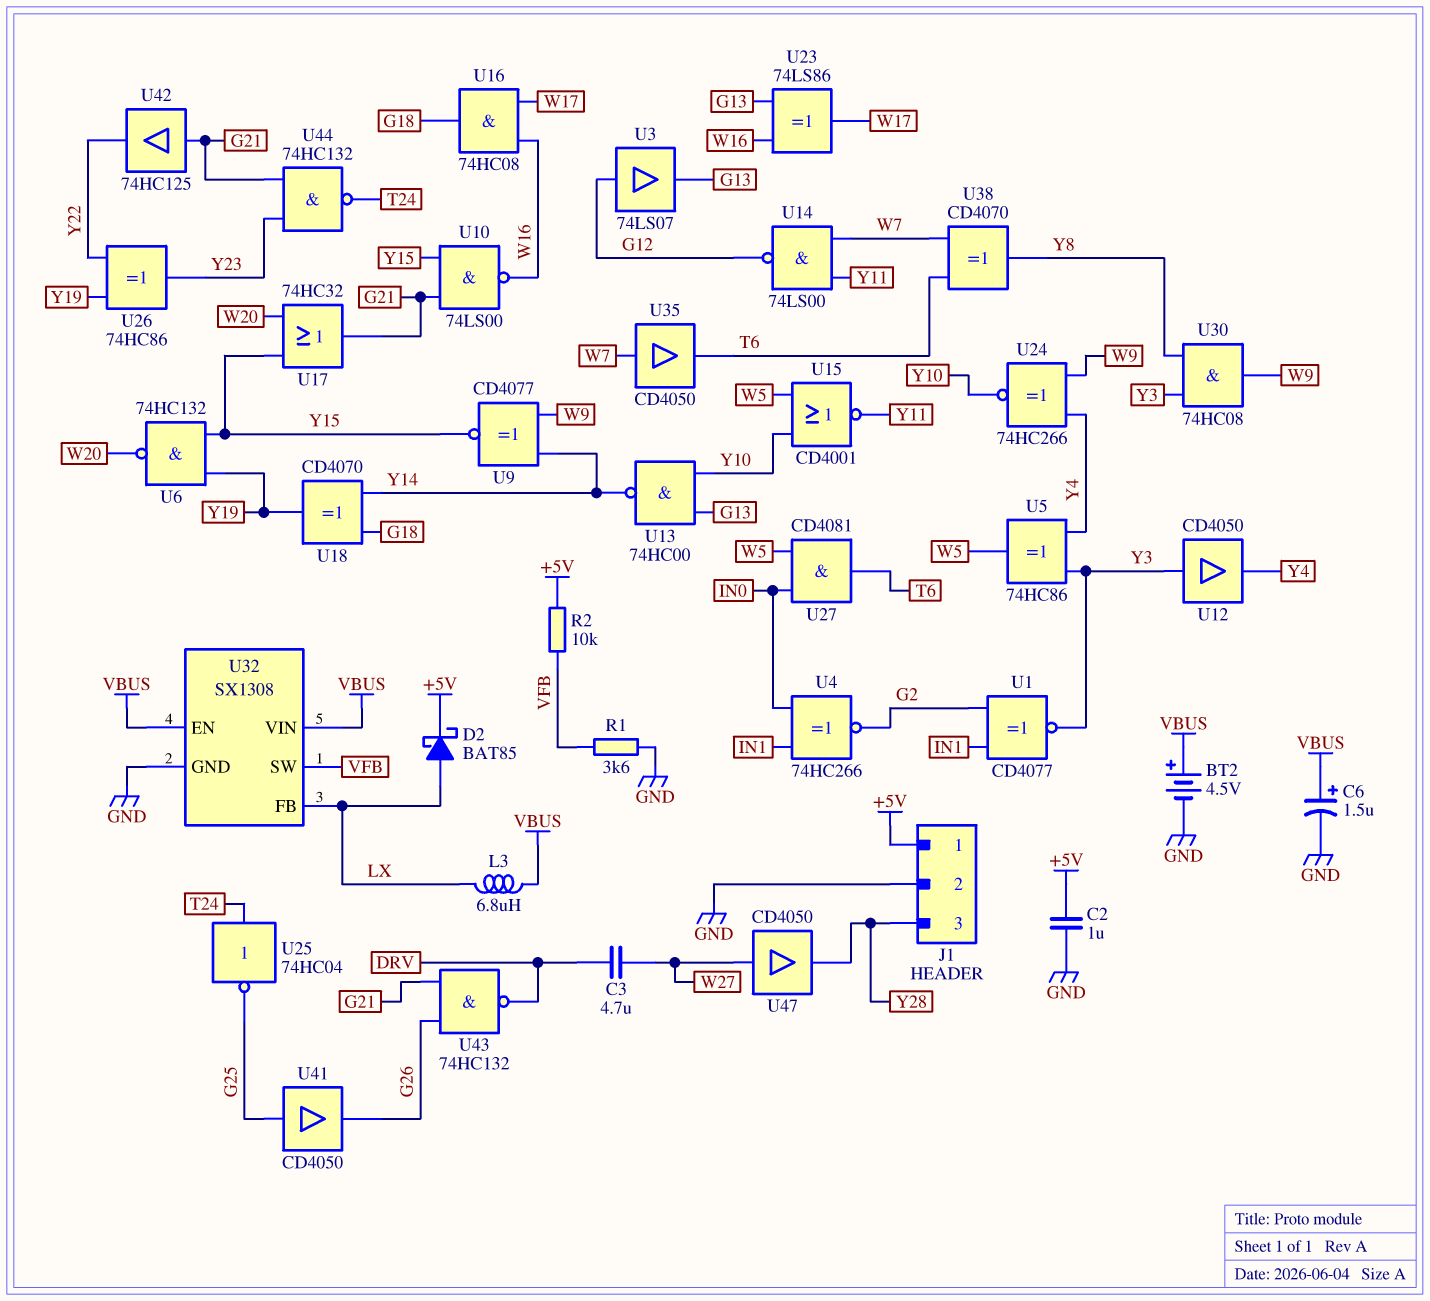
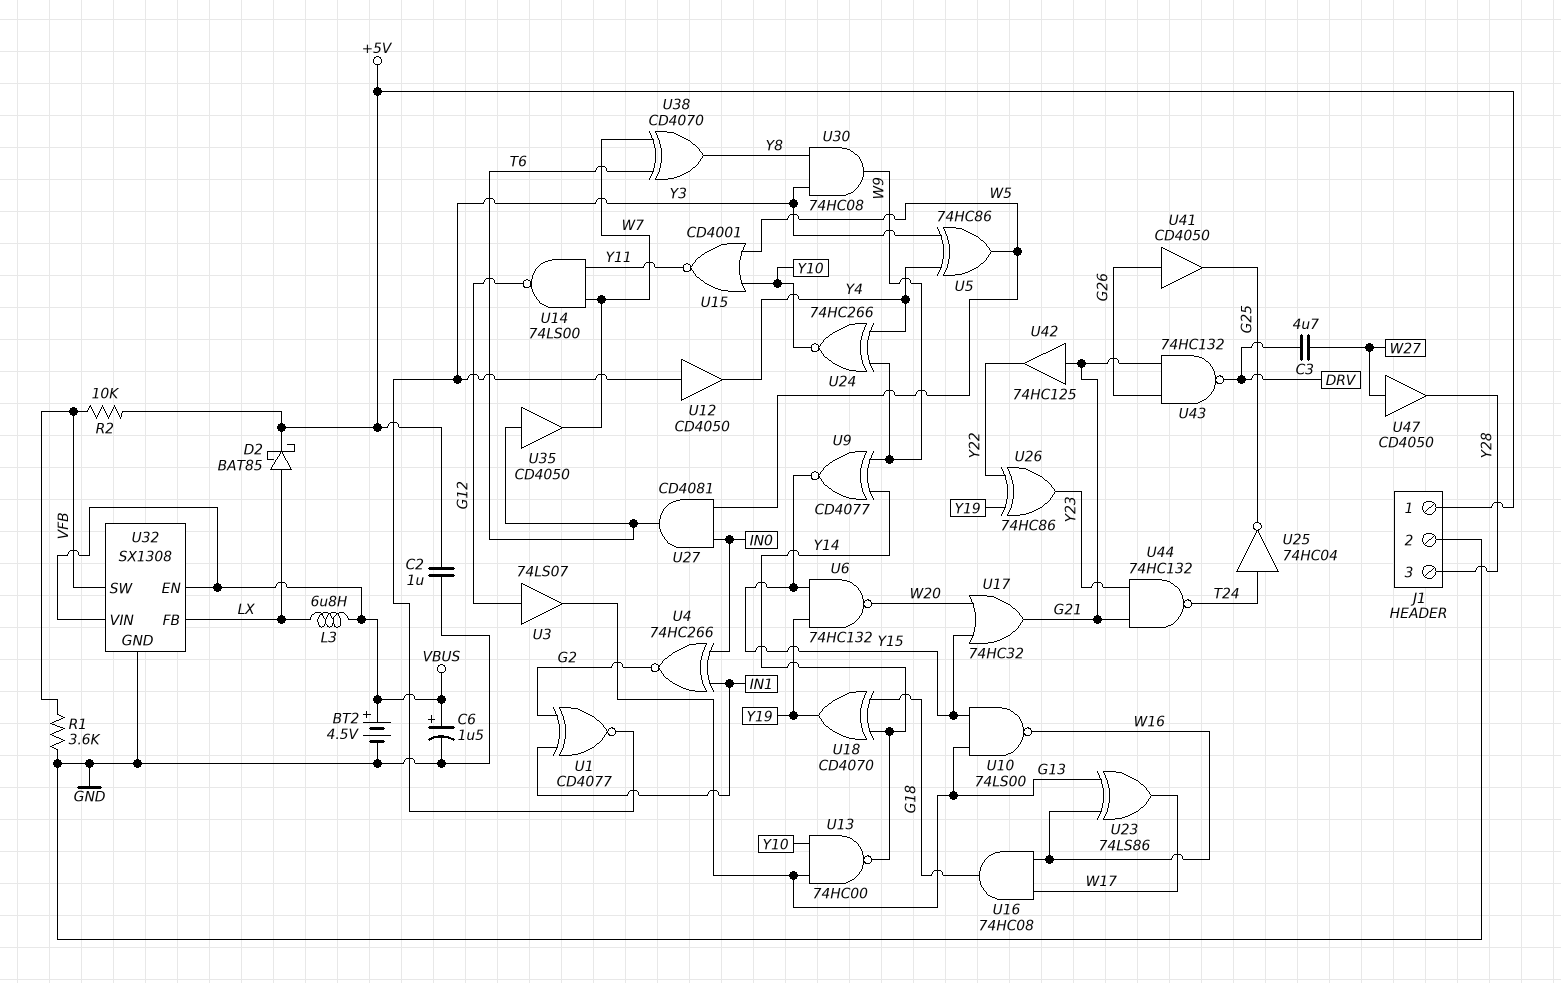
U10: NAND 74LS00 (in G21, in Y15, out W16) -> NAND 74LS00 (in G13, in Y15, out W16)
U35: buffer CD4050 (in W7, out T6) -> buffer CD4050 (in T6, out W7)
U41: buffer CD4050 (in G25, out G26) -> buffer CD4050 (in G26, out G25)

